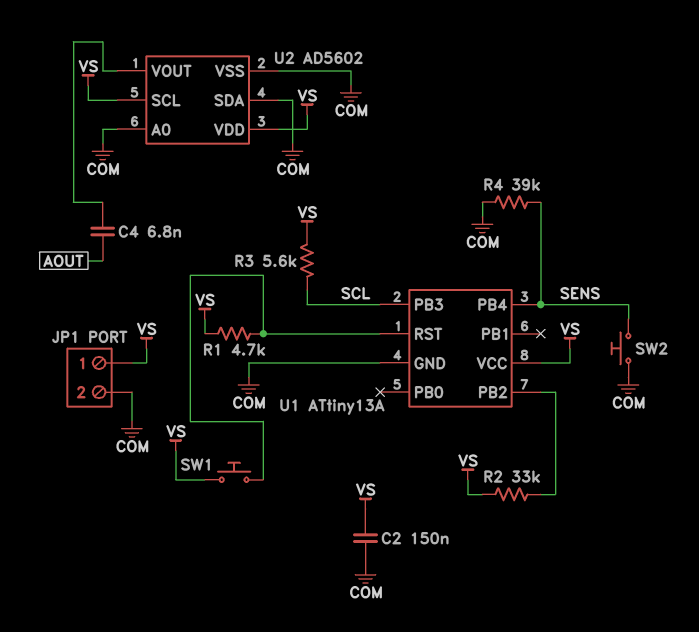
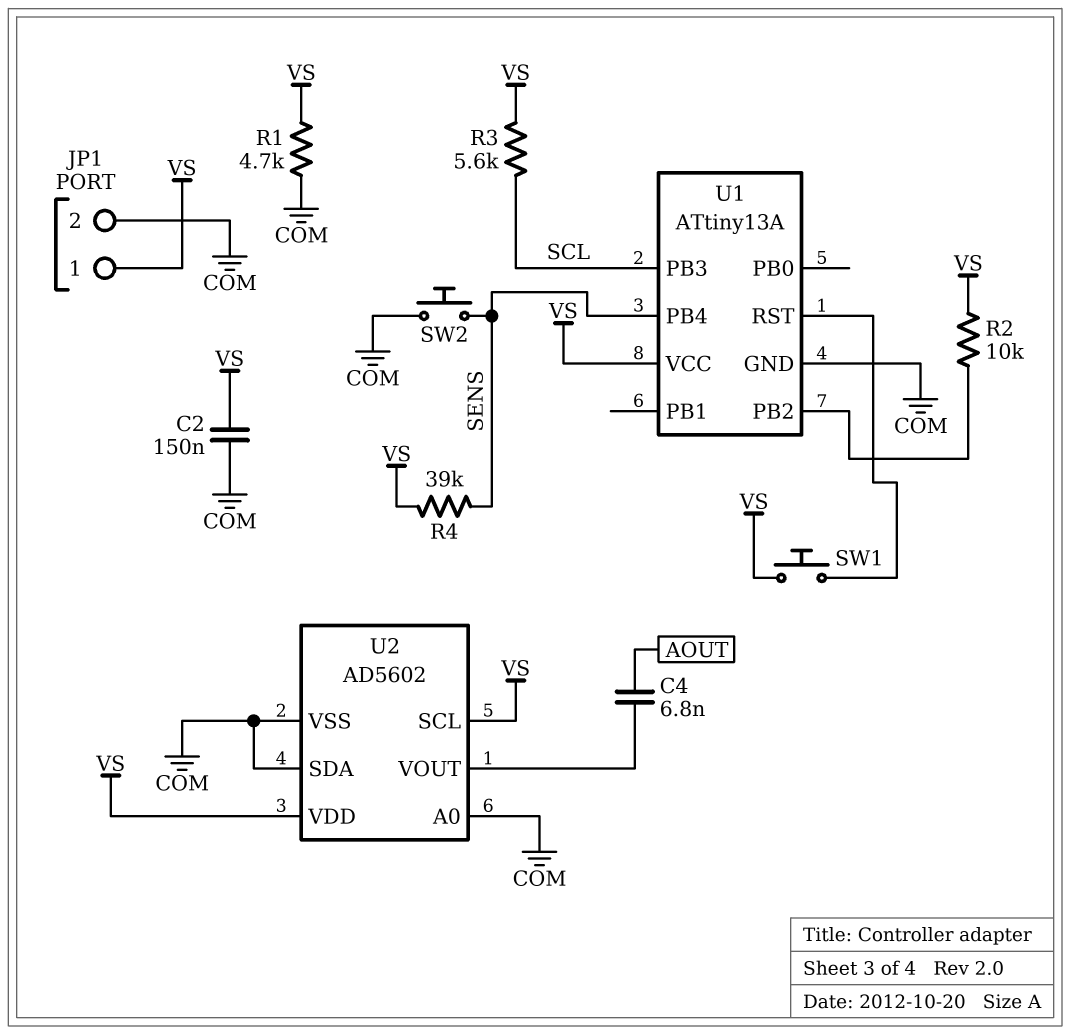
R1: 4.7k (U1/RST, VS) -> 4.7k (COM, VS)
R2: 33k (U1/PB2, VS) -> 10k (U1/PB2, VS)
R4: 39k (COM, SENS) -> 39k (SENS, VS)

